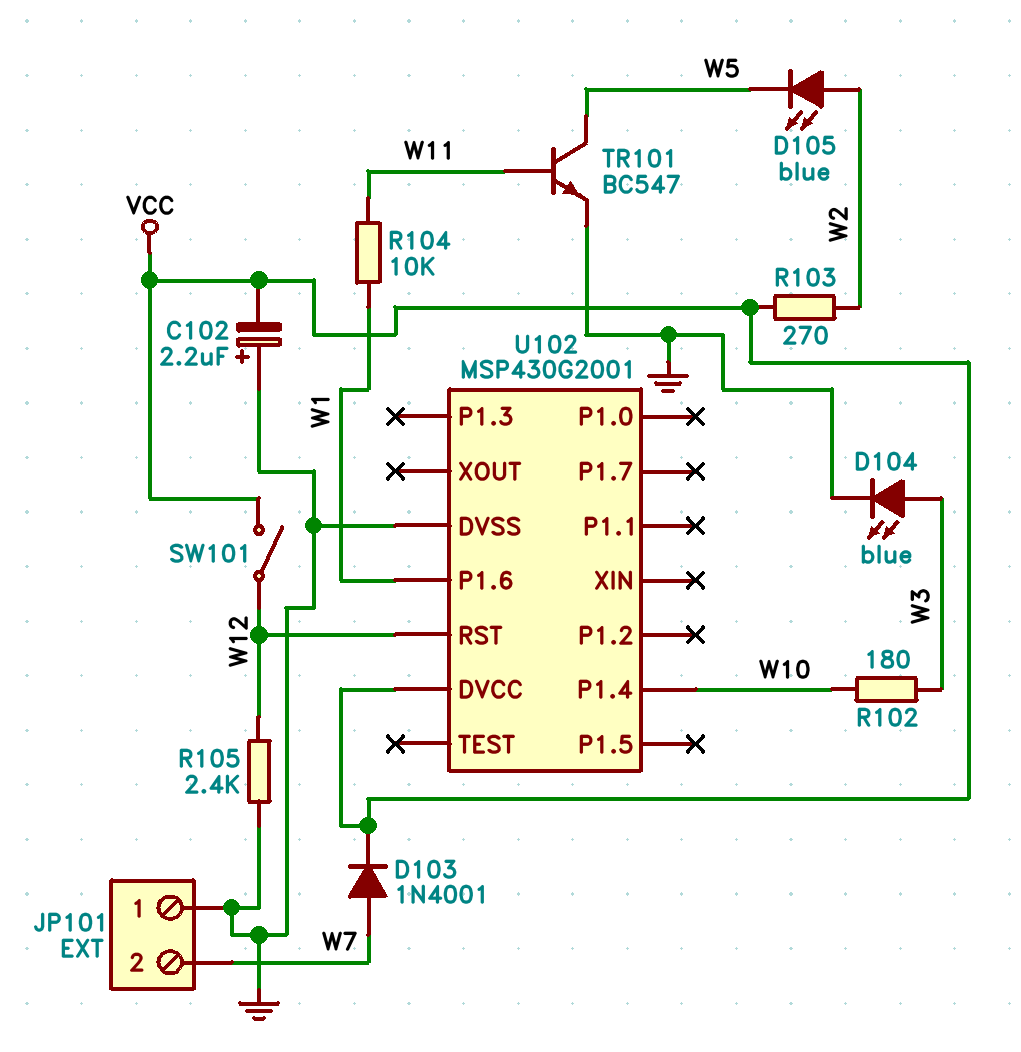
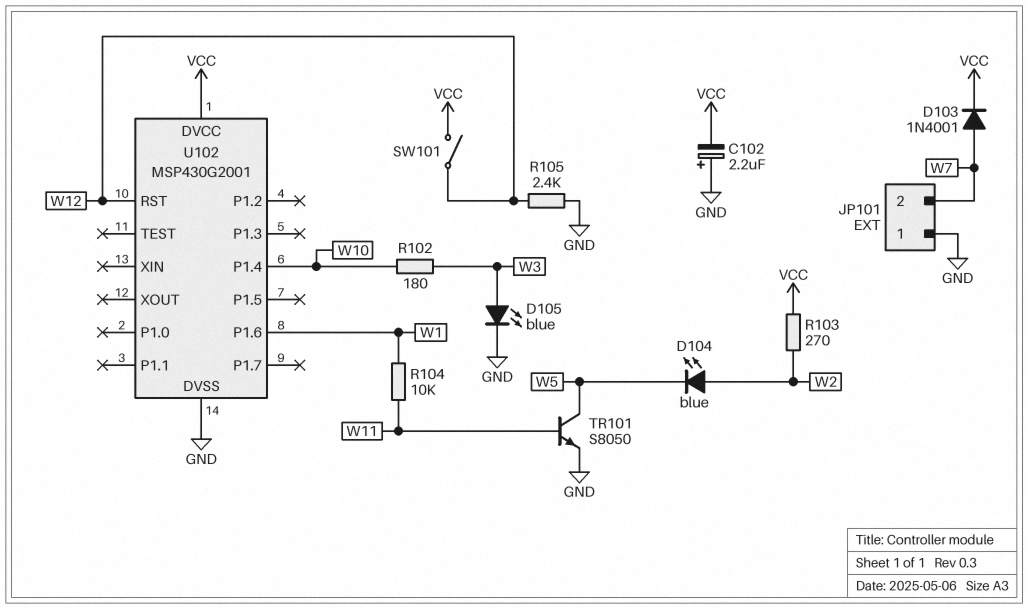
D104: LED blue (A W3, K GND) -> LED blue (A W2, K W5)
D105: LED blue (A W2, K W5) -> LED blue (A W3, K GND)
TR101: NPN BC547 (B W11, C W5, E GND) -> NPN S8050 (B W11, C W5, E GND)

